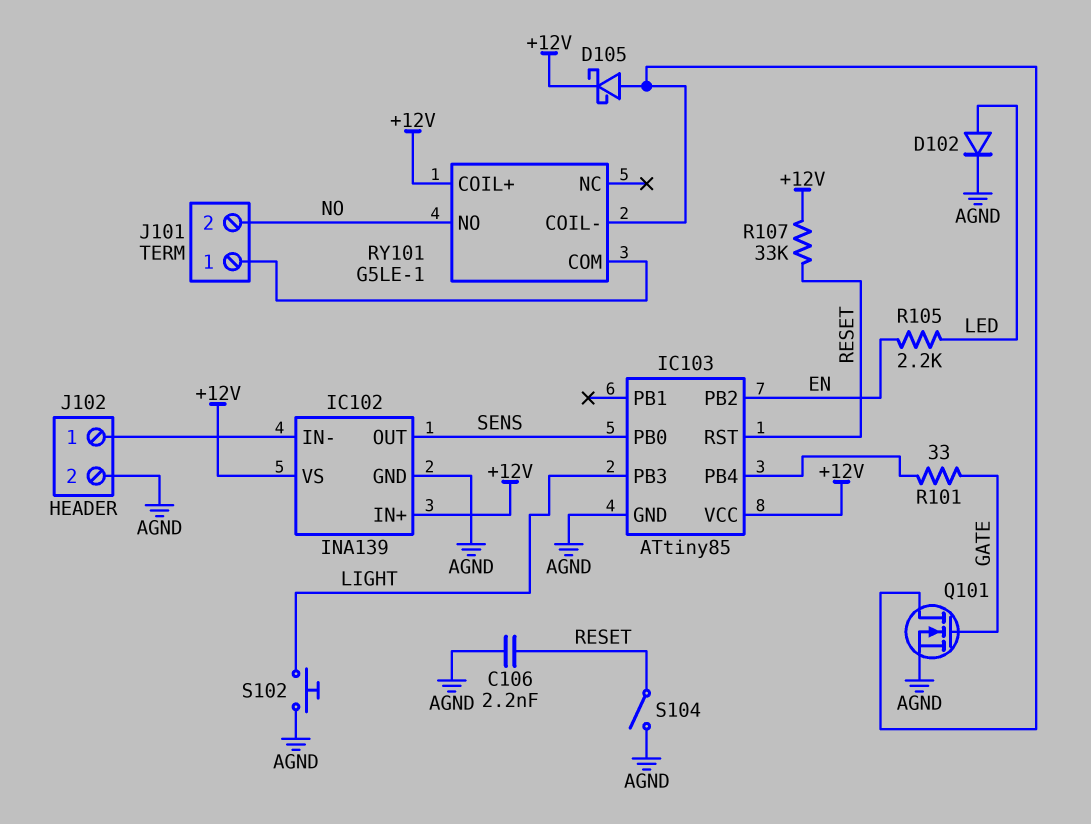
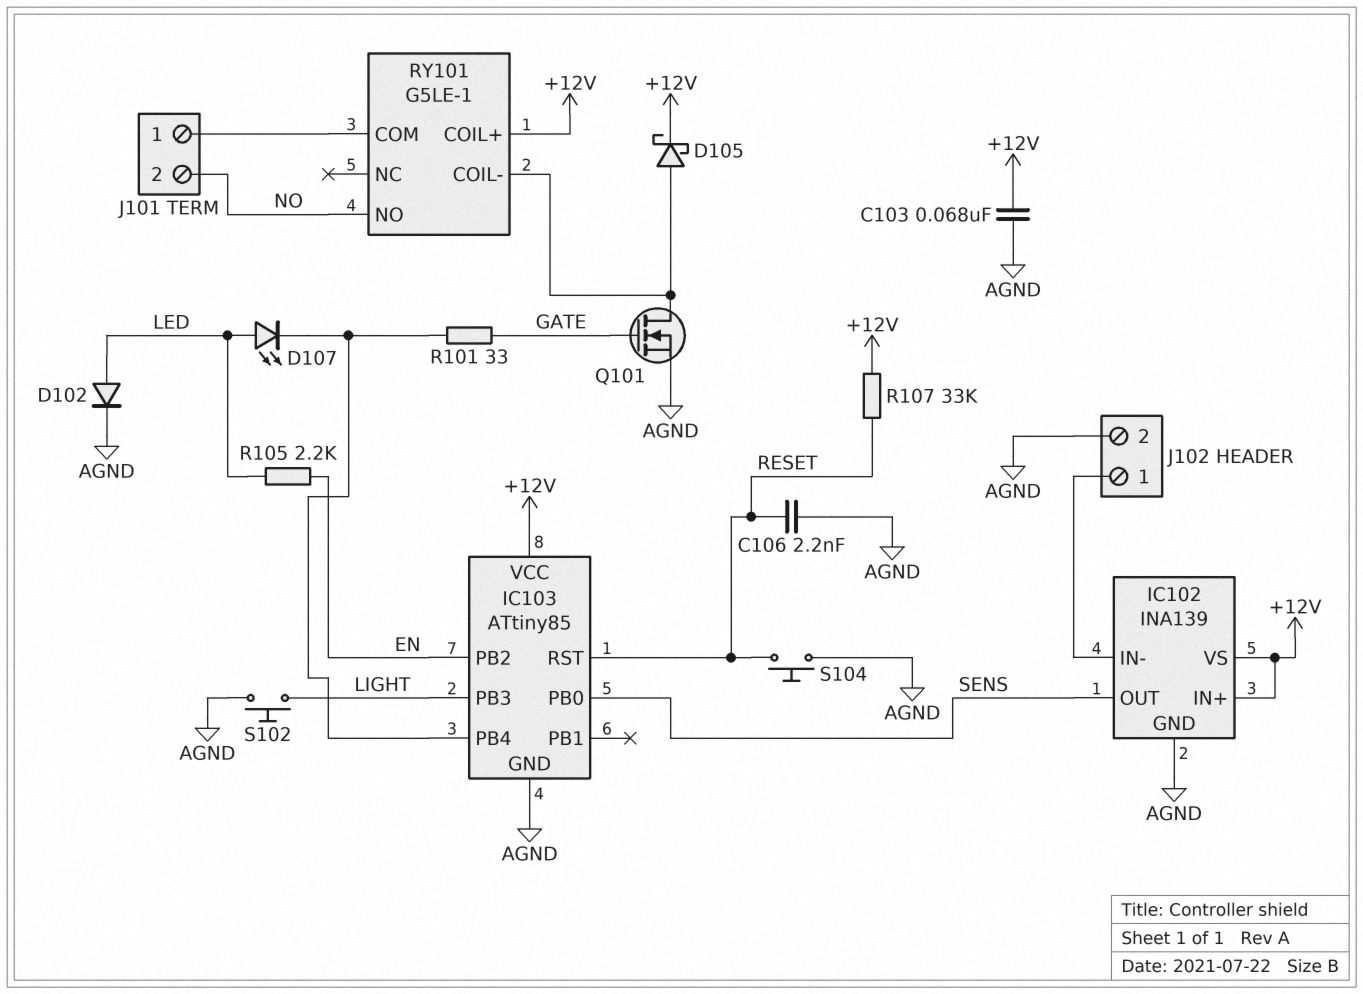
C103: none -> 68nF (+12V, AGND)
D107: none -> LED (A LED, K IC103/PB4)
S104: switch (AGND, RESET) -> button (AGND, RESET)

